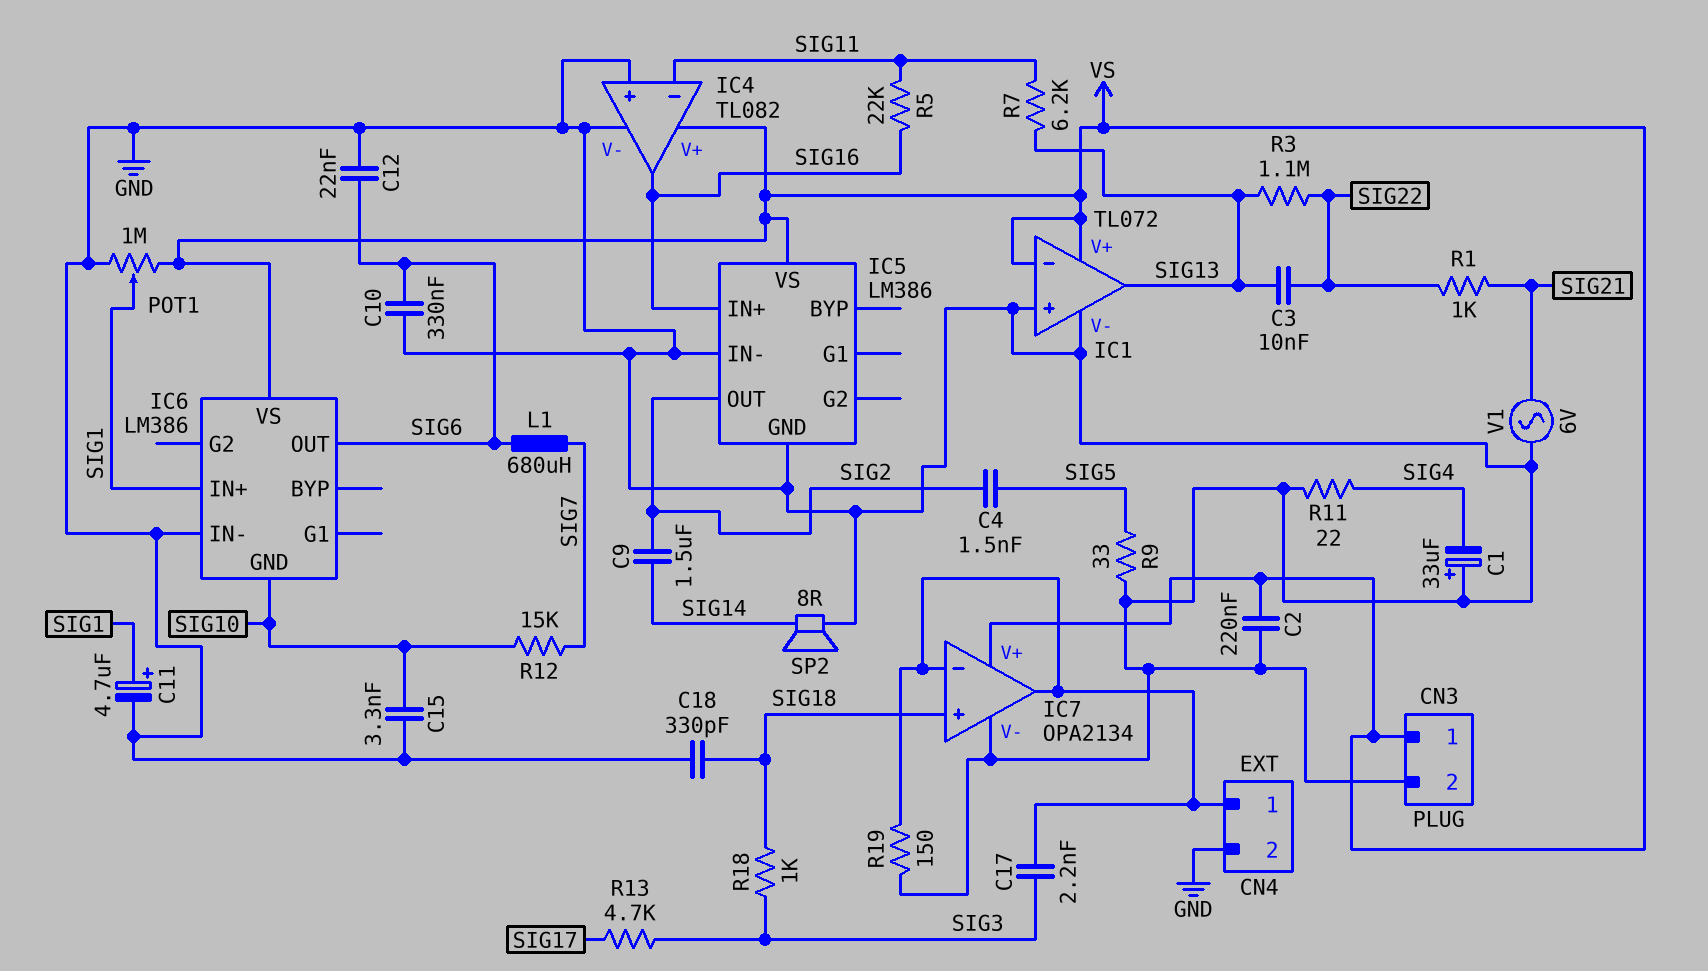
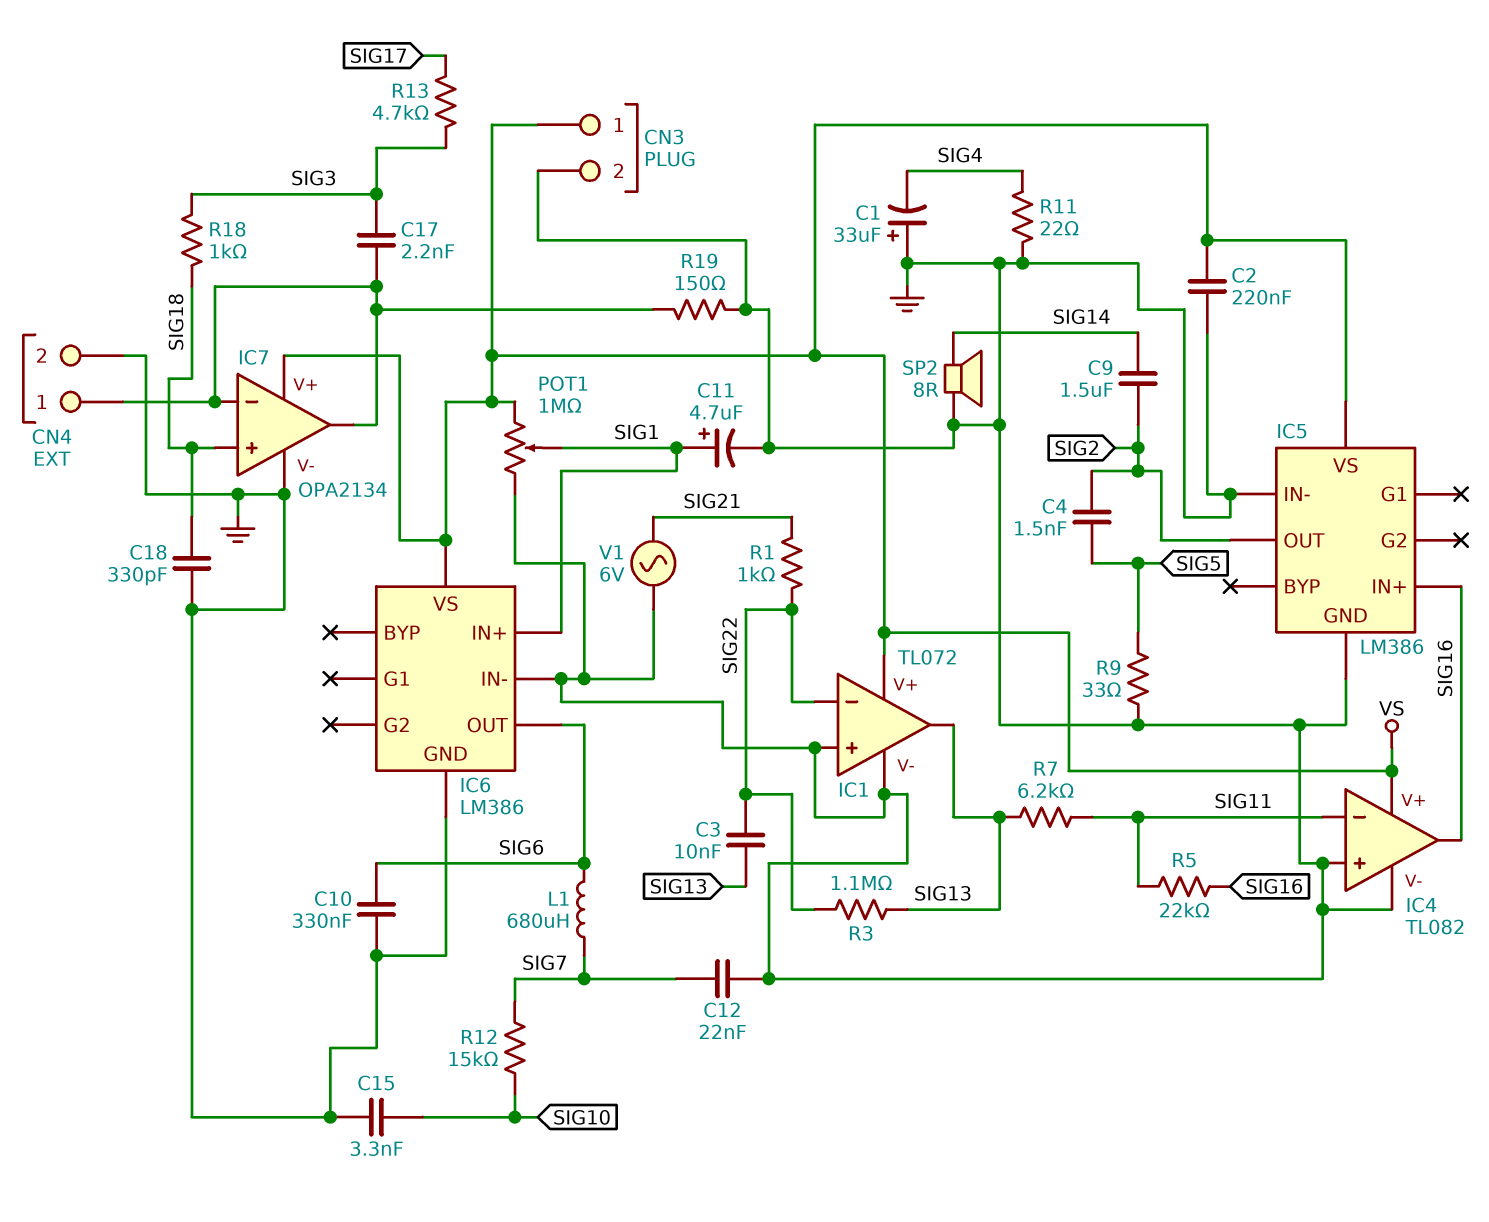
C12: 22nF (GND, SIG6) -> 22nF (GND, SIG7)
IC1 pin in-: VS -> SIG22
IC6 pin GND: SIG10 -> GND

